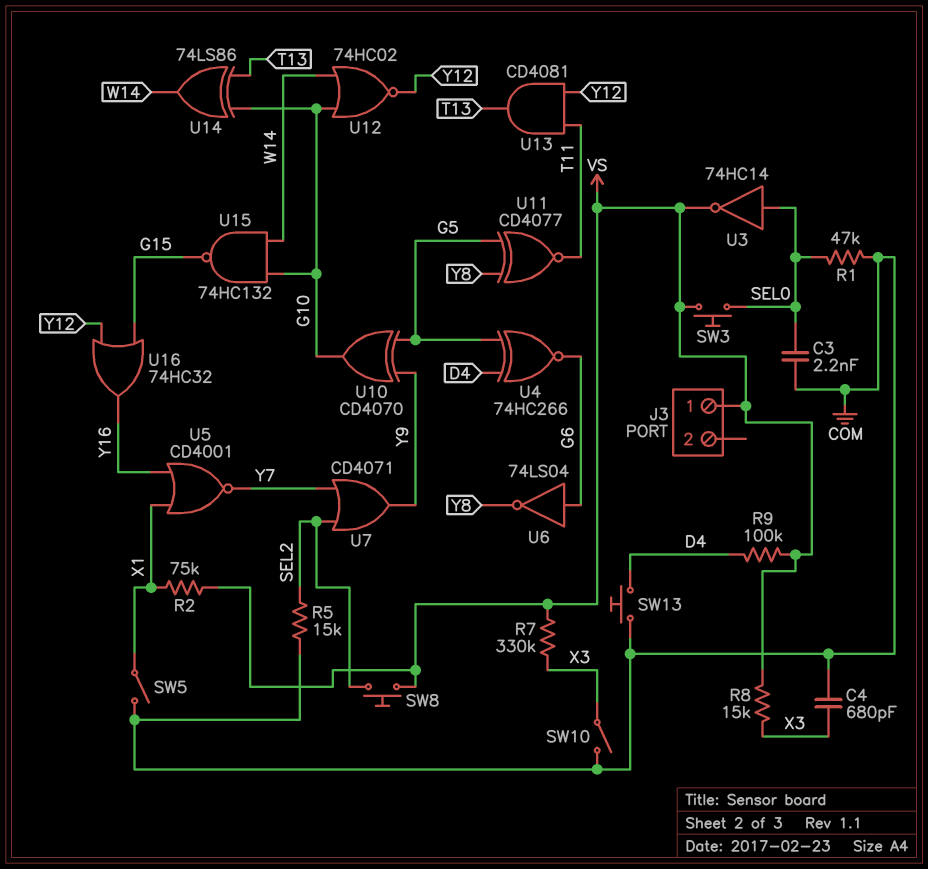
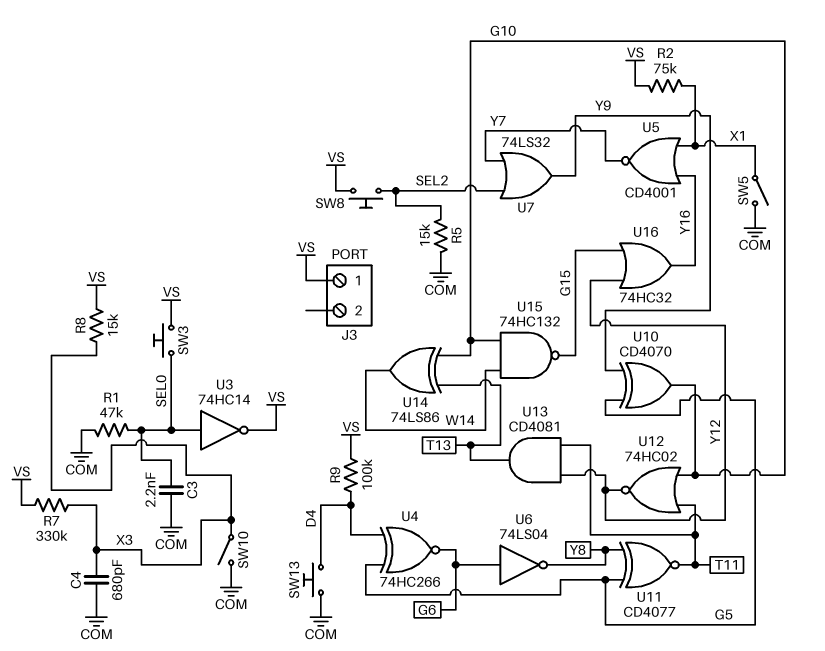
U7: OR CD4071 (in SEL2, in Y7, out Y9) -> OR 74LS32 (in SEL2, in Y7, out Y9)
U12: NOR 74HC02 (in G10, in W14, out Y12) -> NOR 74HC02 (in G10, in T11, out Y12)

